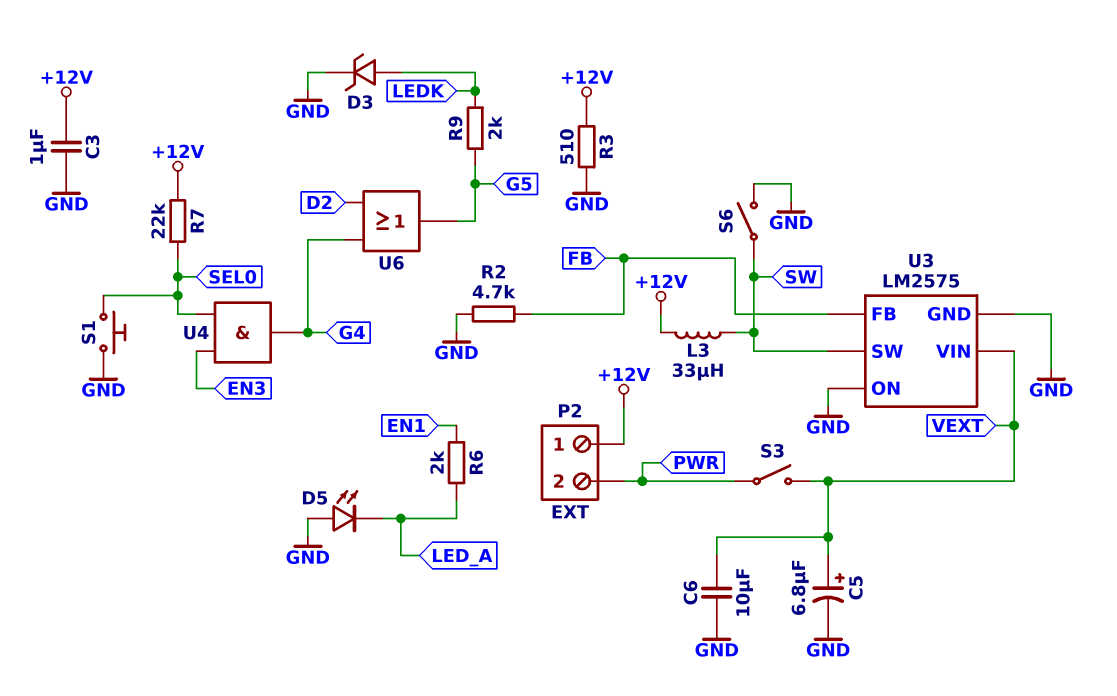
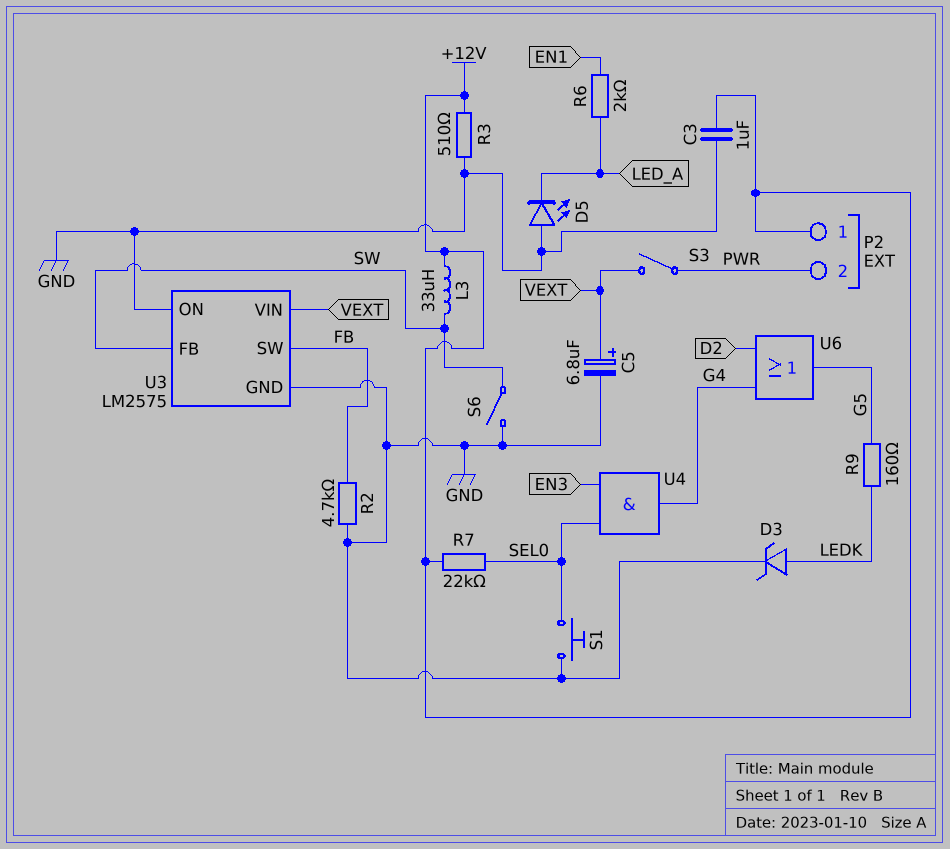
C6: 10uF (GND, VEXT) -> none
R9: 2k (G5, LEDK) -> 160 (G5, LEDK)
U3 pin FB: FB -> SW
U3 pin SW: SW -> FB

